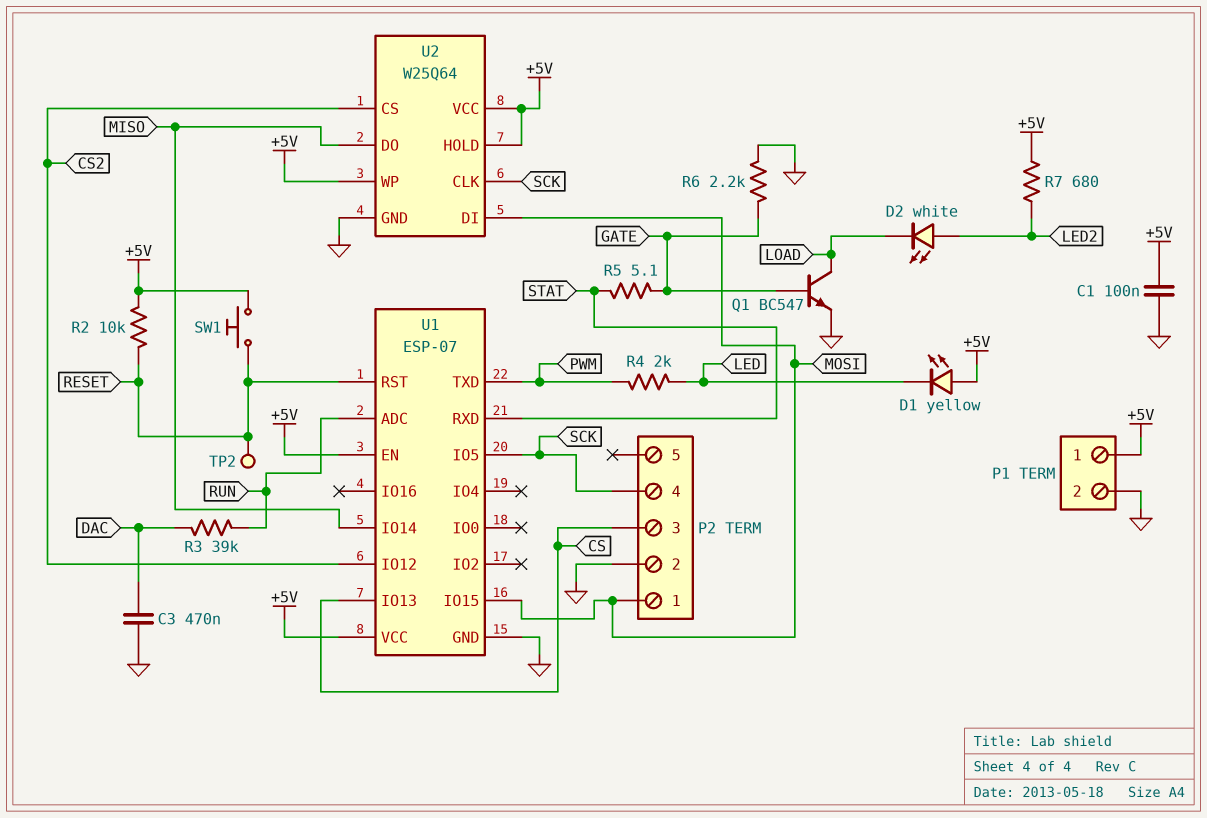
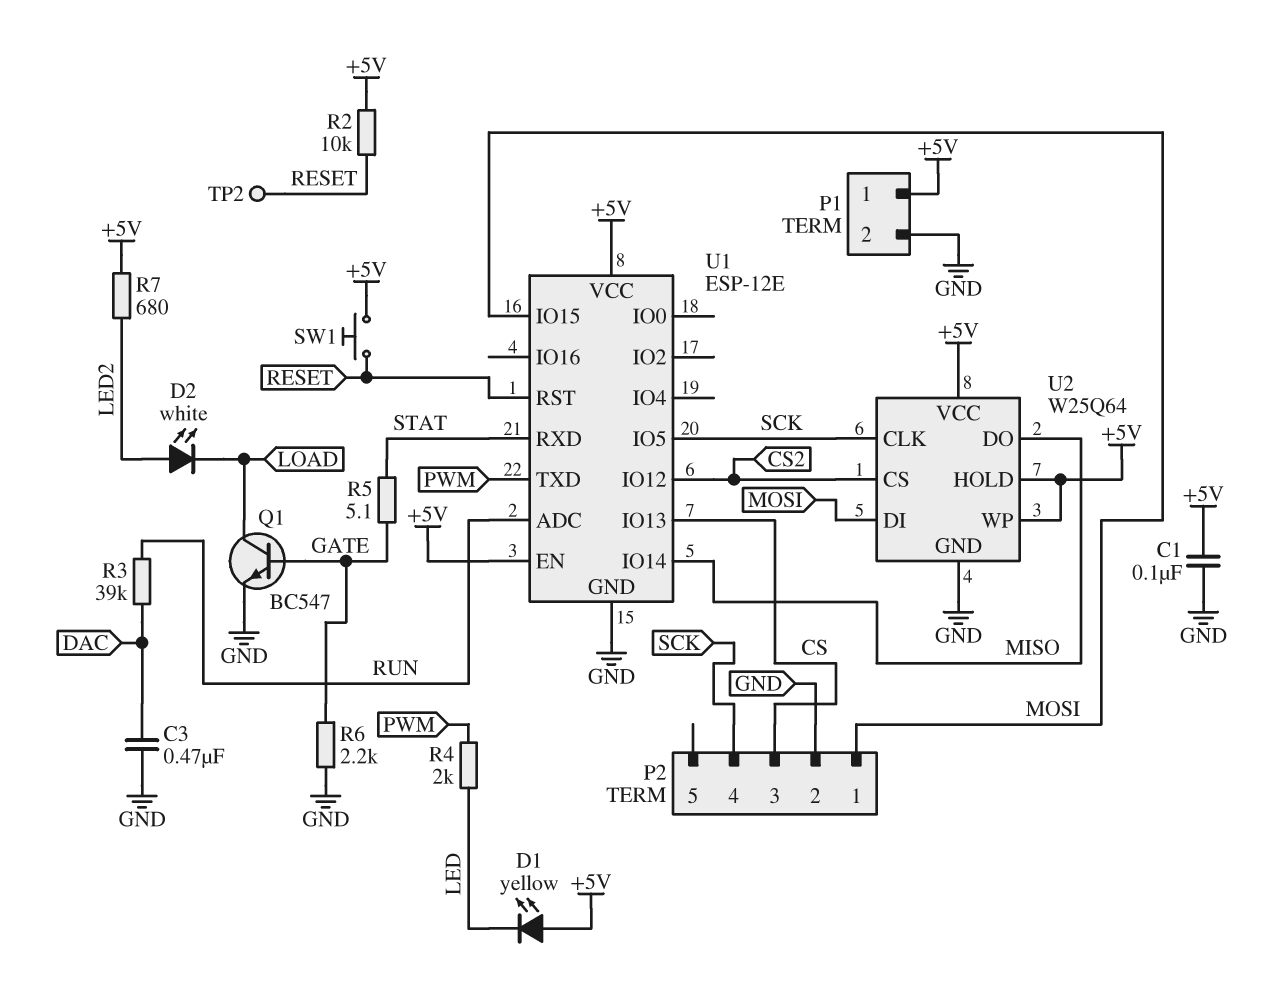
U1: ESP-07 -> ESP-12E

